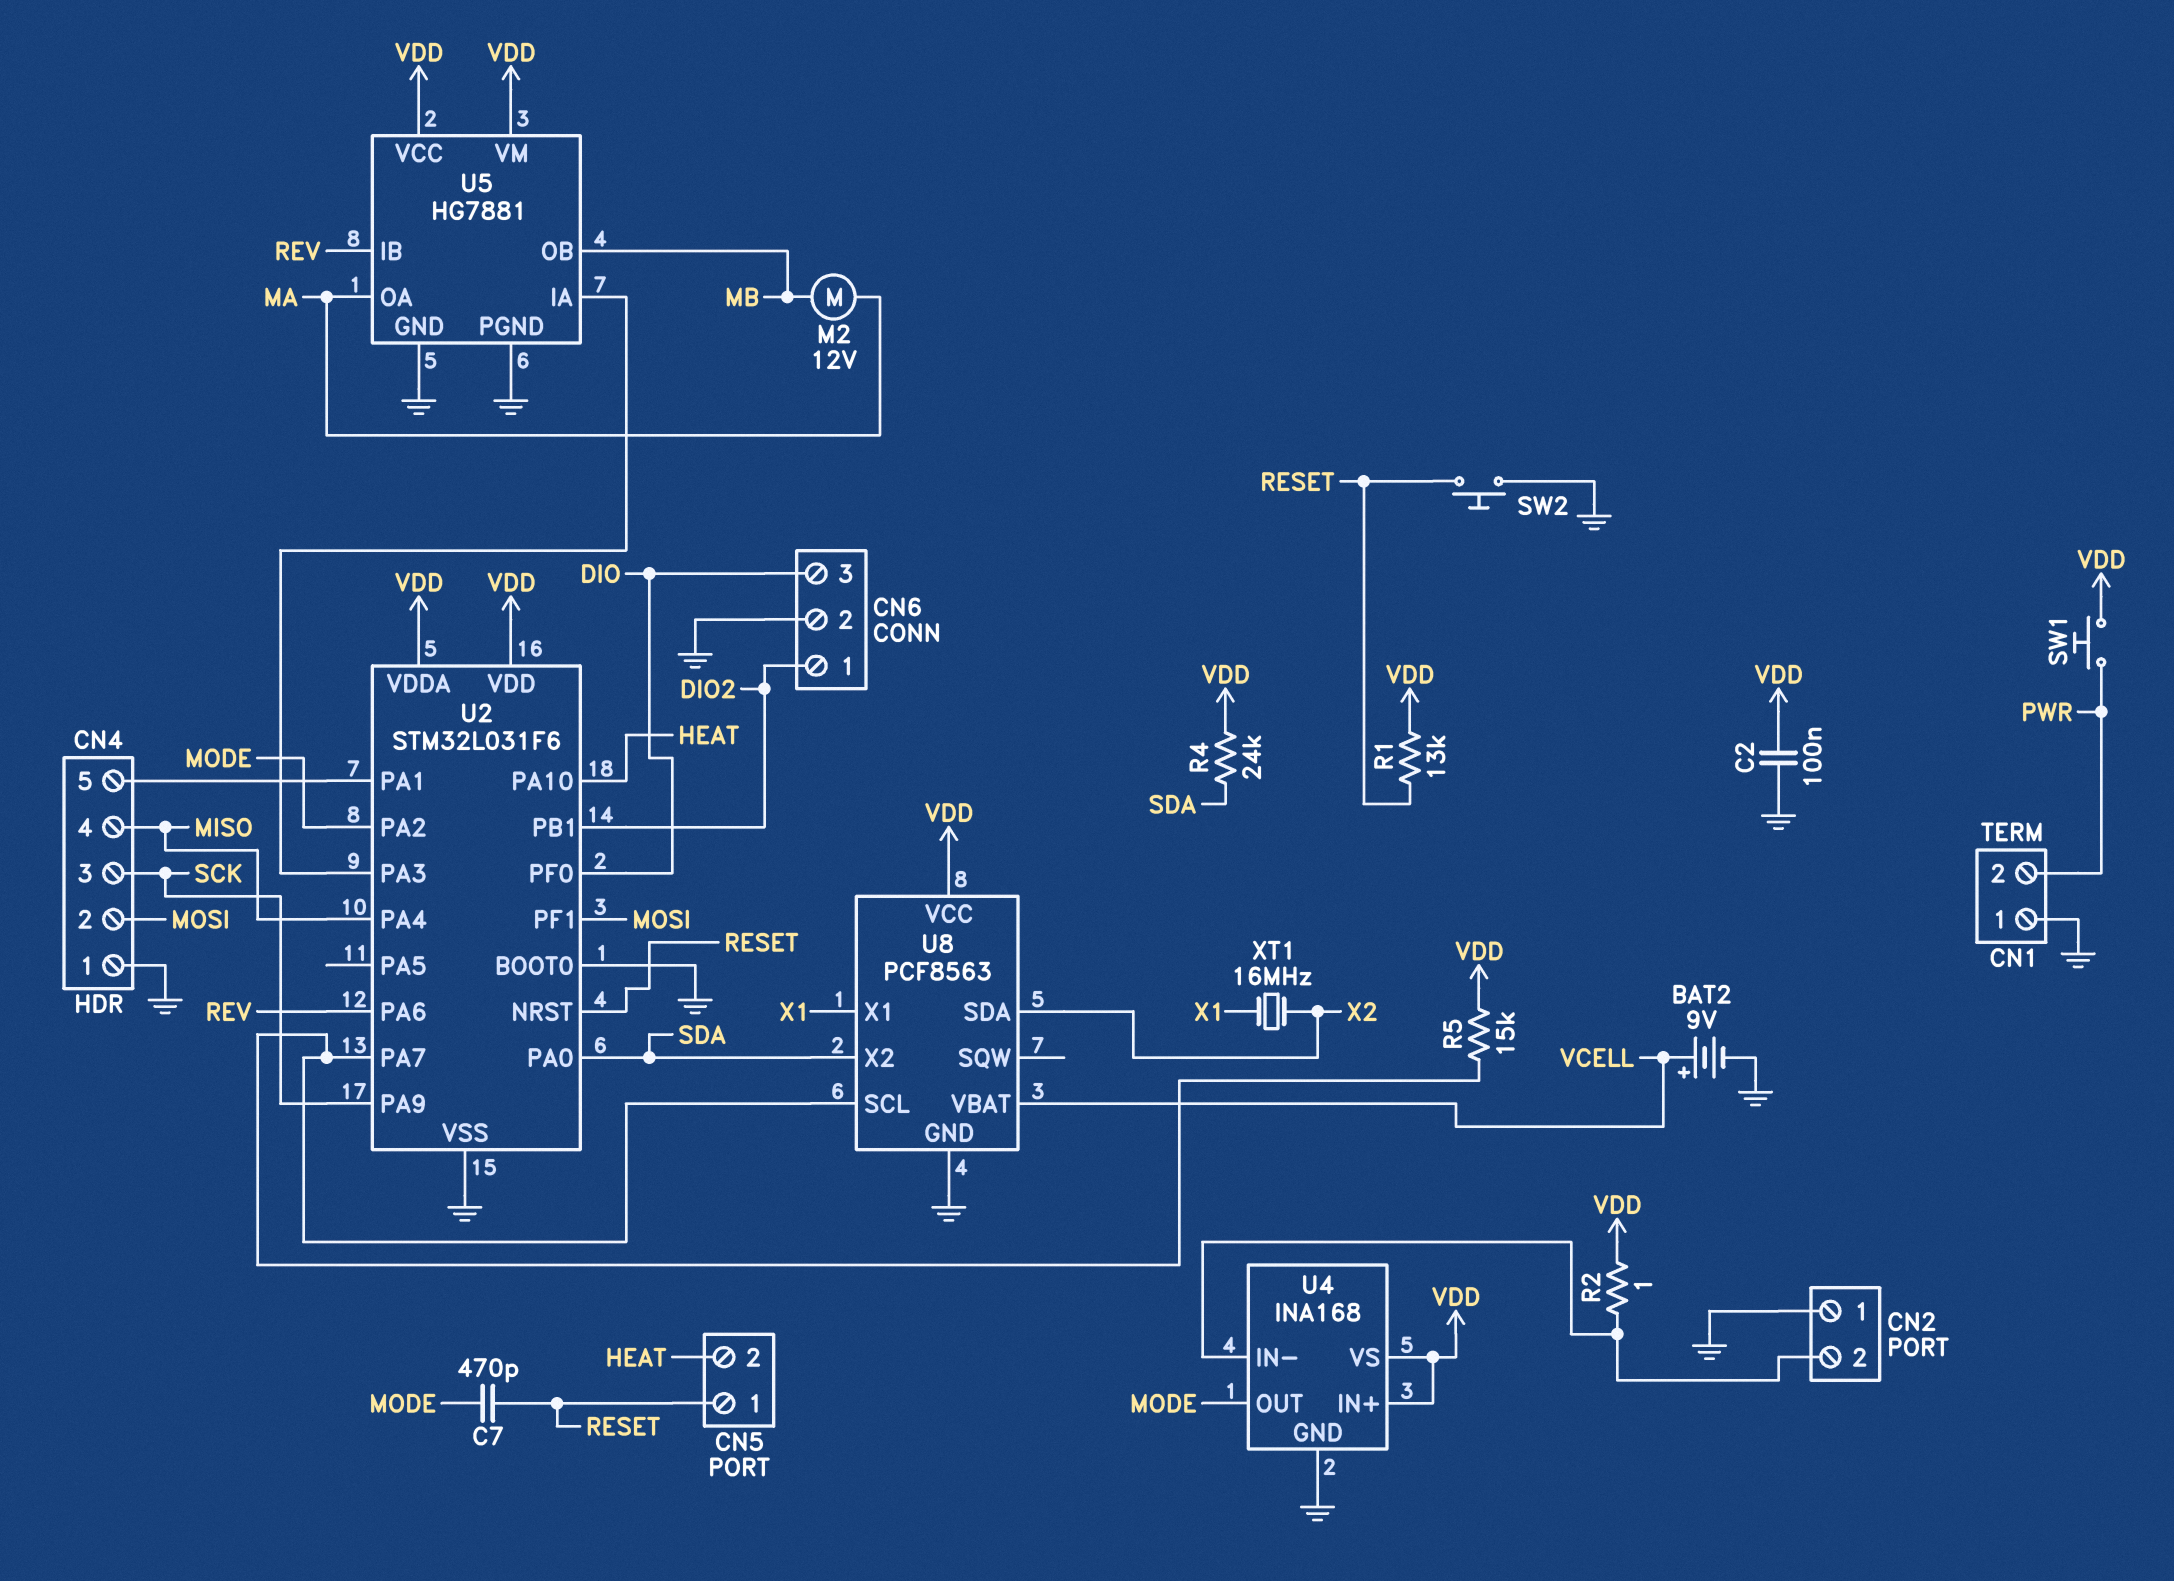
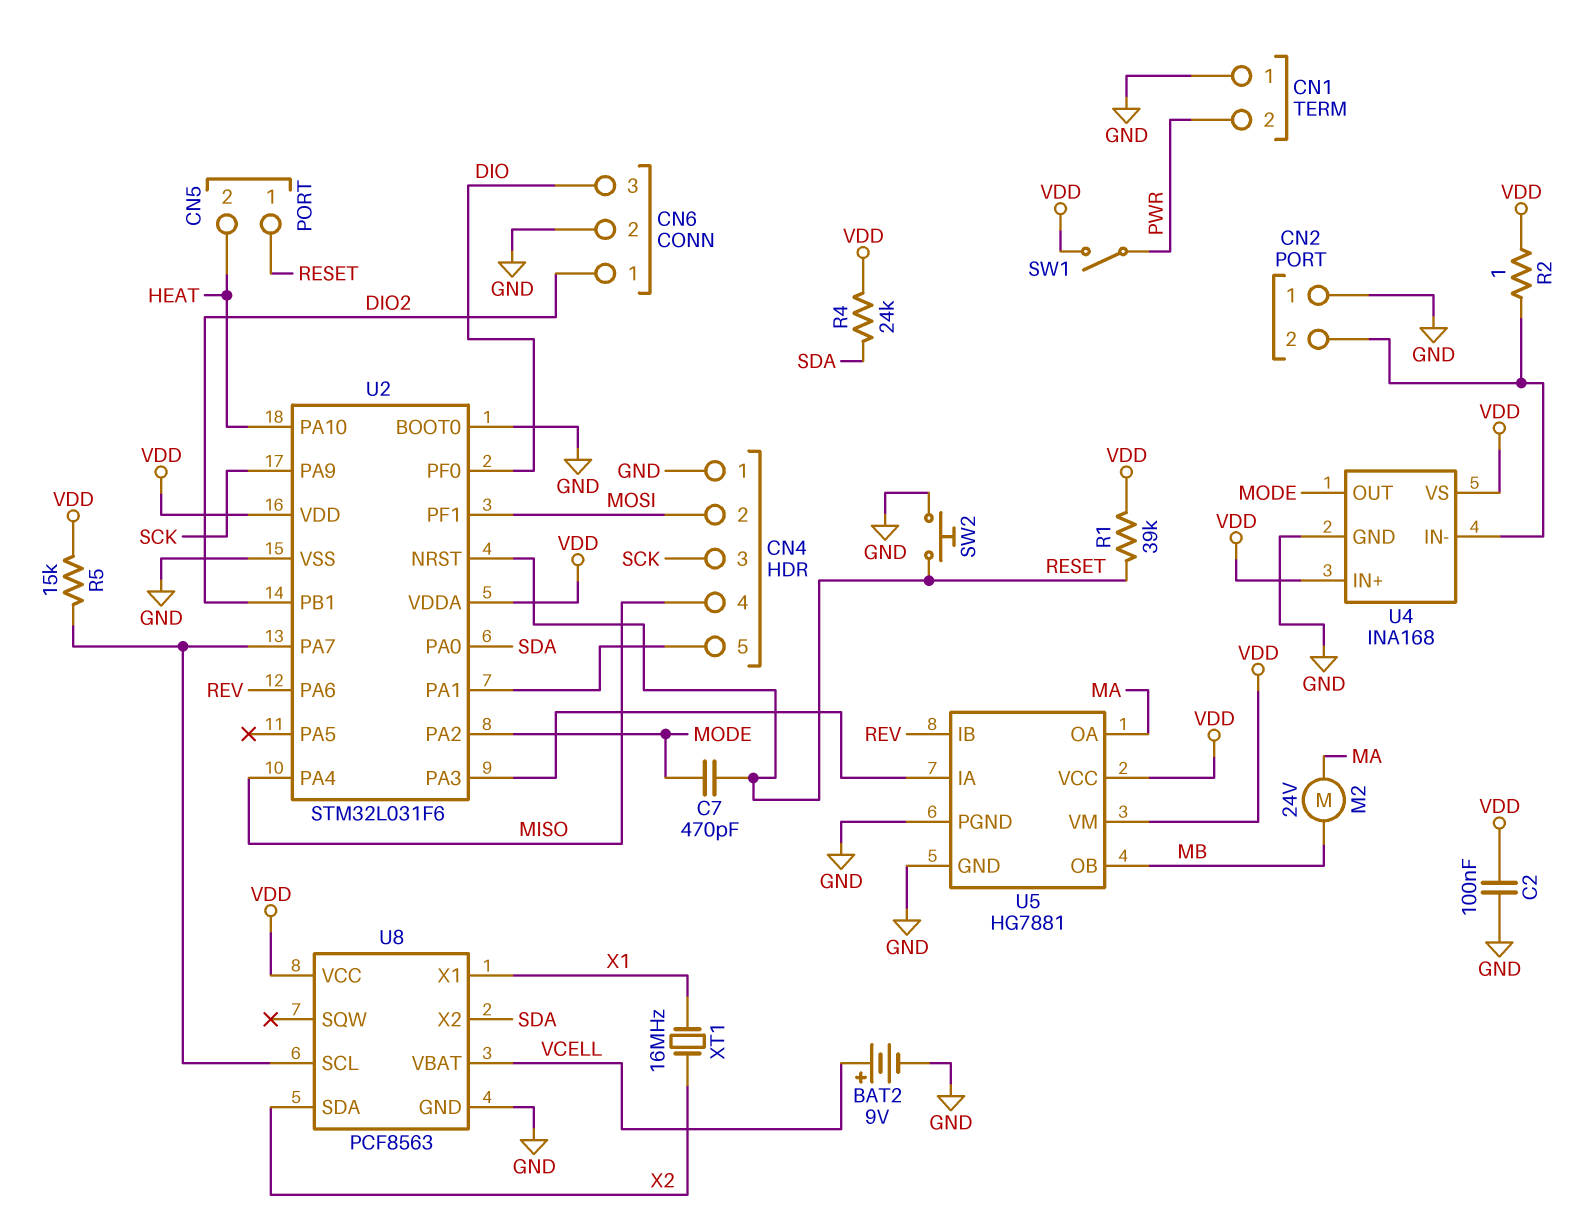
M2: motor 12V (MA, MB) -> motor 24V (MA, MB)
R1: 13k (RESET, VDD) -> 39k (RESET, VDD)
SW1: button (PWR, VDD) -> switch (PWR, VDD)

